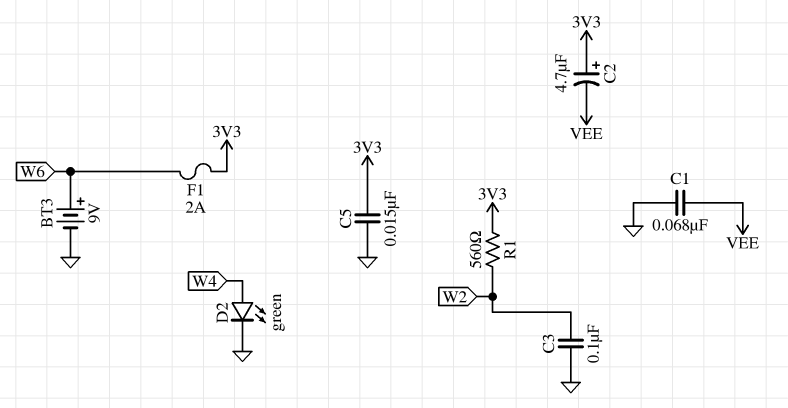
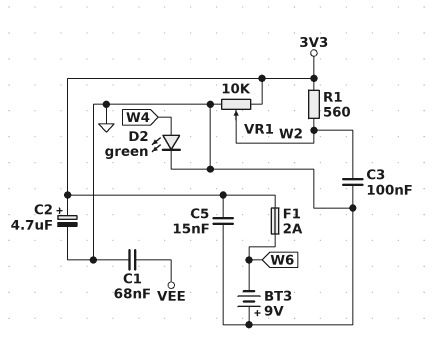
BT3: 9V (plus W6, minus GND) -> 9V (plus GND, minus W6)
C2: 4.7uF (plus 3V3, minus VEE) -> 4.7uF (plus 3V3, minus GND)
VR1: none -> 10k (3V3, GND, wiper W2)

